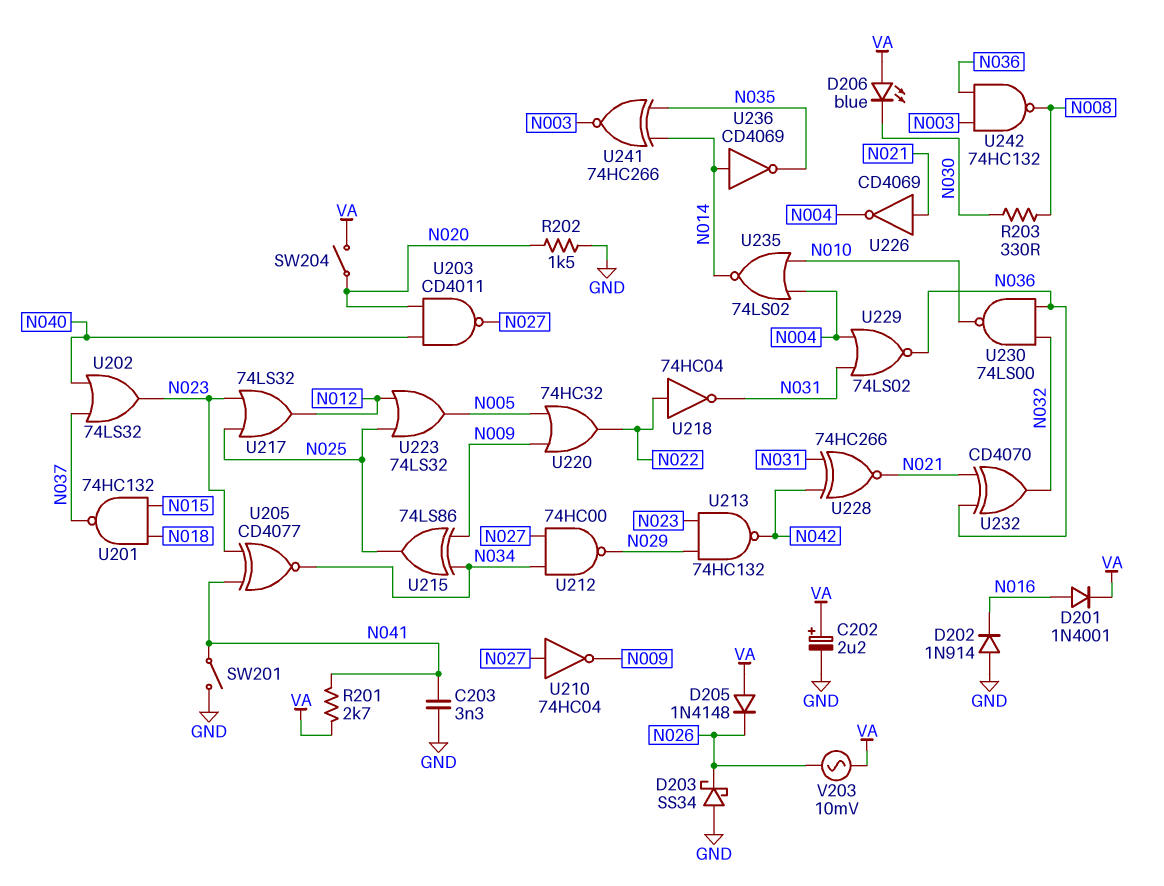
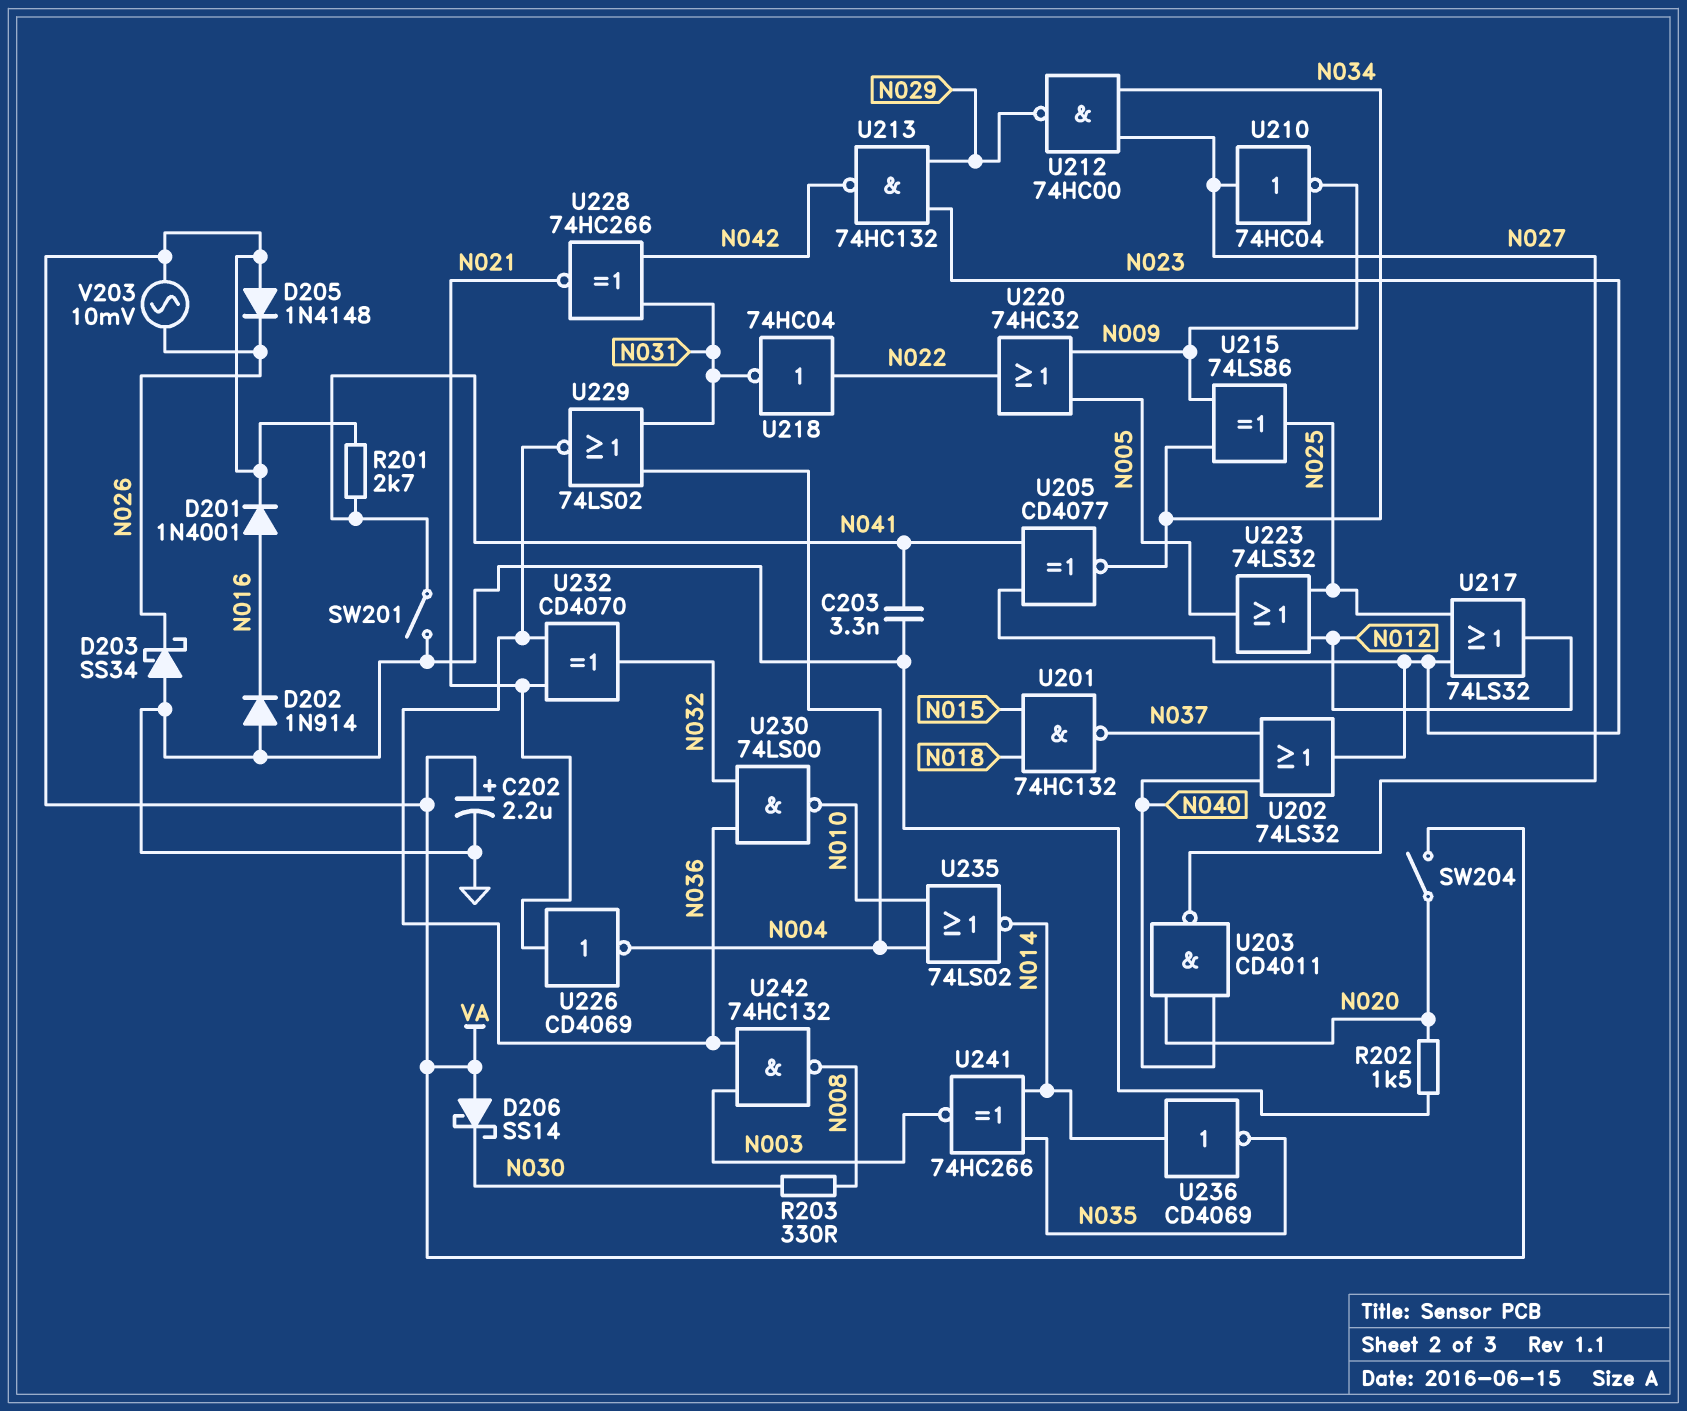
D206: LED blue (A VA, K N030) -> schottky SS14 (A VA, K N030)

